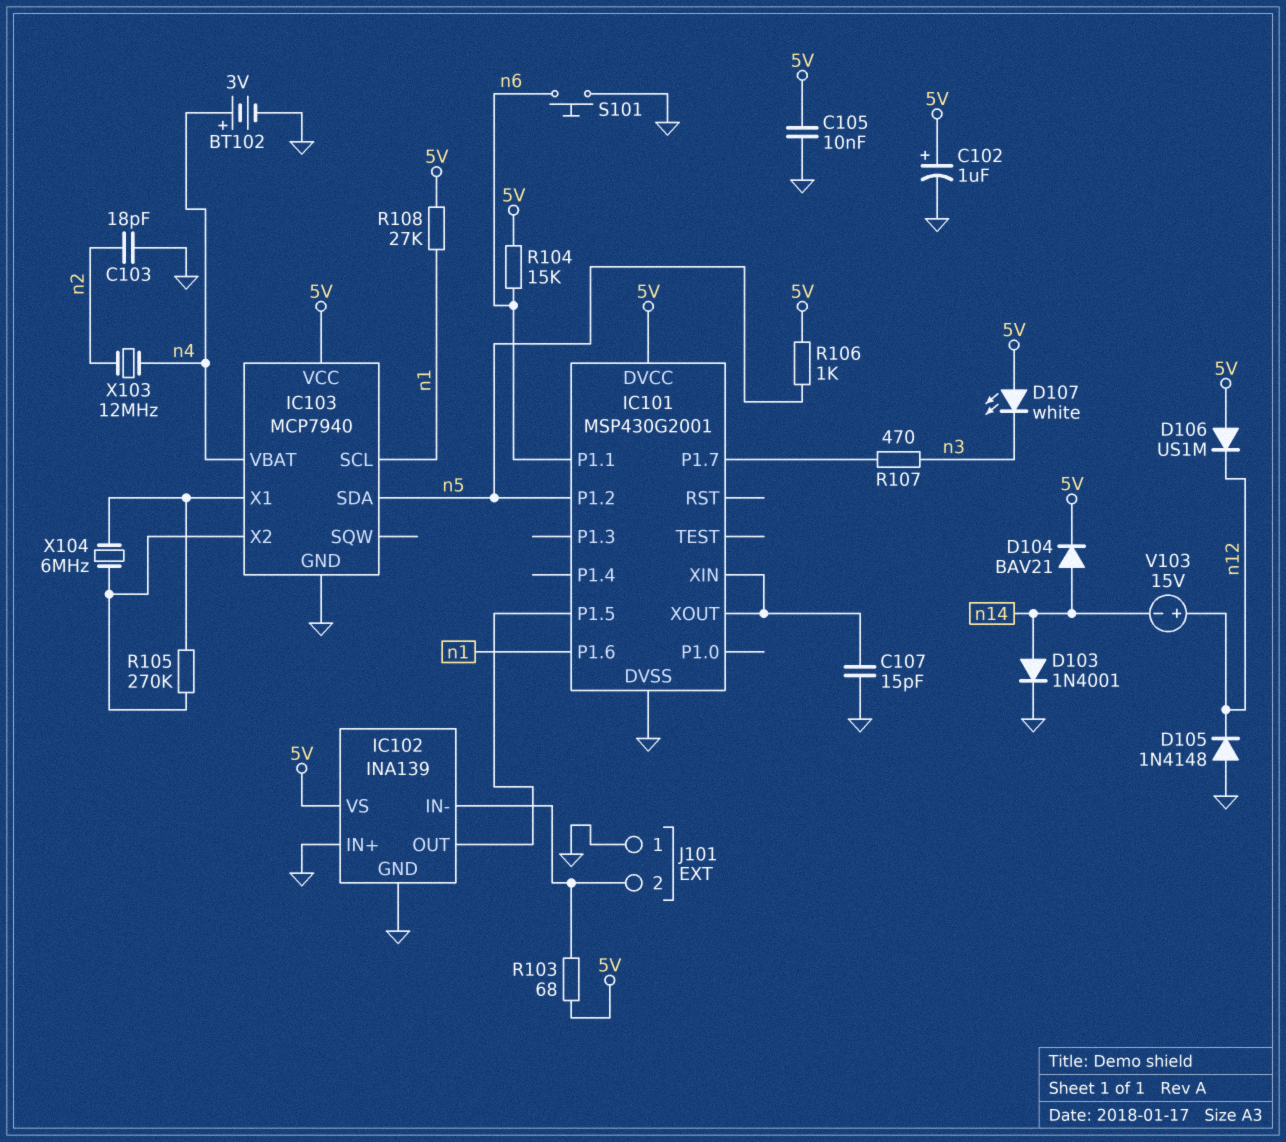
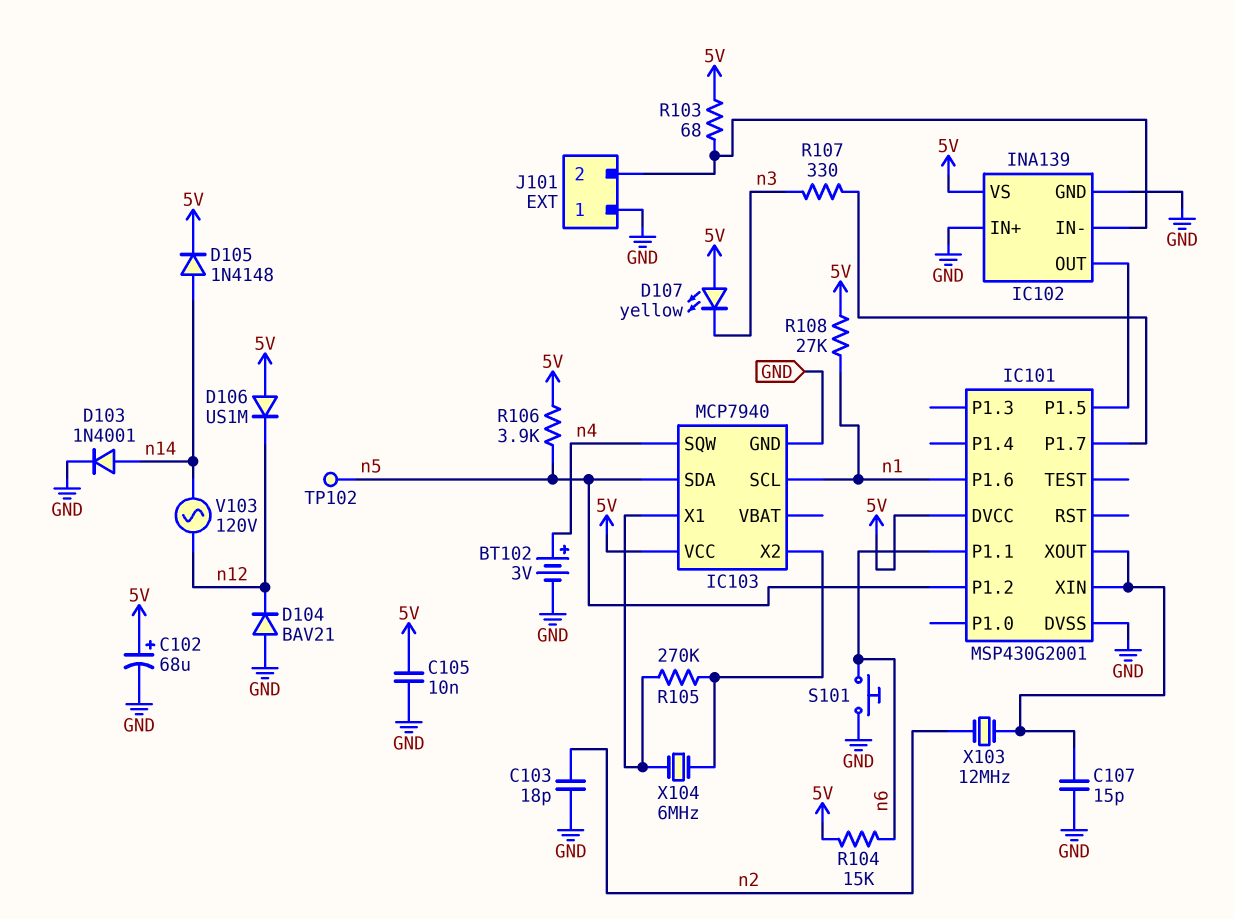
C102: 1uF (plus 5V, minus GND) -> 68uF (plus 5V, minus GND)
D104: diode BAV21 (A n14, K 5V) -> diode BAV21 (A GND, K n12)
D105: diode 1N4148 (A GND, K n12) -> diode 1N4148 (A n14, K 5V)
D107: LED white (A 5V, K n3) -> LED yellow (A 5V, K n3)
IC103 pin SQW: none -> n4
IC103 pin VBAT: n4 -> none
R106: 1k (5V, n5) -> 3.9k (5V, n5)
R107: 470 (IC101/P1.7, n3) -> 330 (IC101/P1.7, n3)
TP102: none -> test point (n5)
V103: 15V (plus n12, minus n14) -> AC 120V (n12, n14)
X103: 12MHz (n2, n4) -> 12MHz (IC101/XIN, n2)

